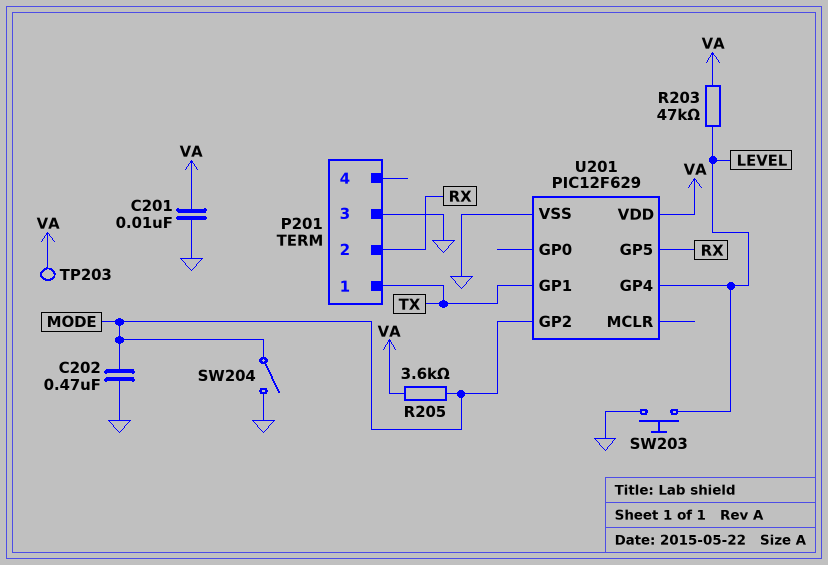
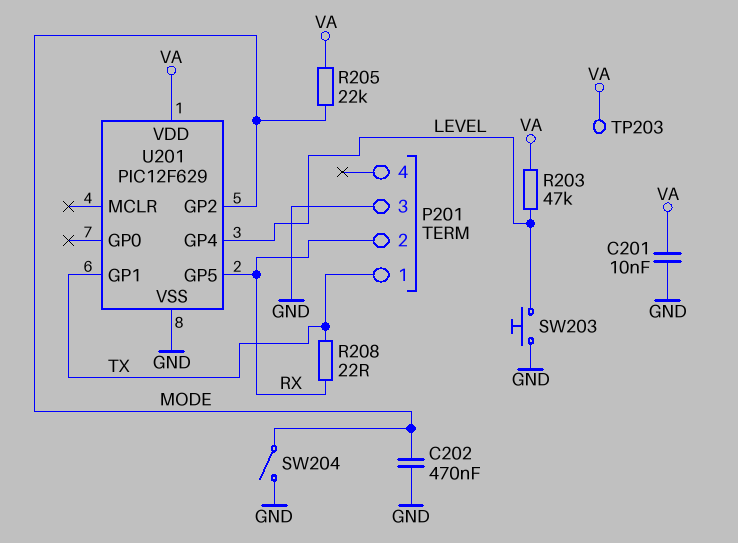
R205: 3.6k (MODE, VA) -> 22k (MODE, VA)
R208: none -> 22 (RX, TX)

